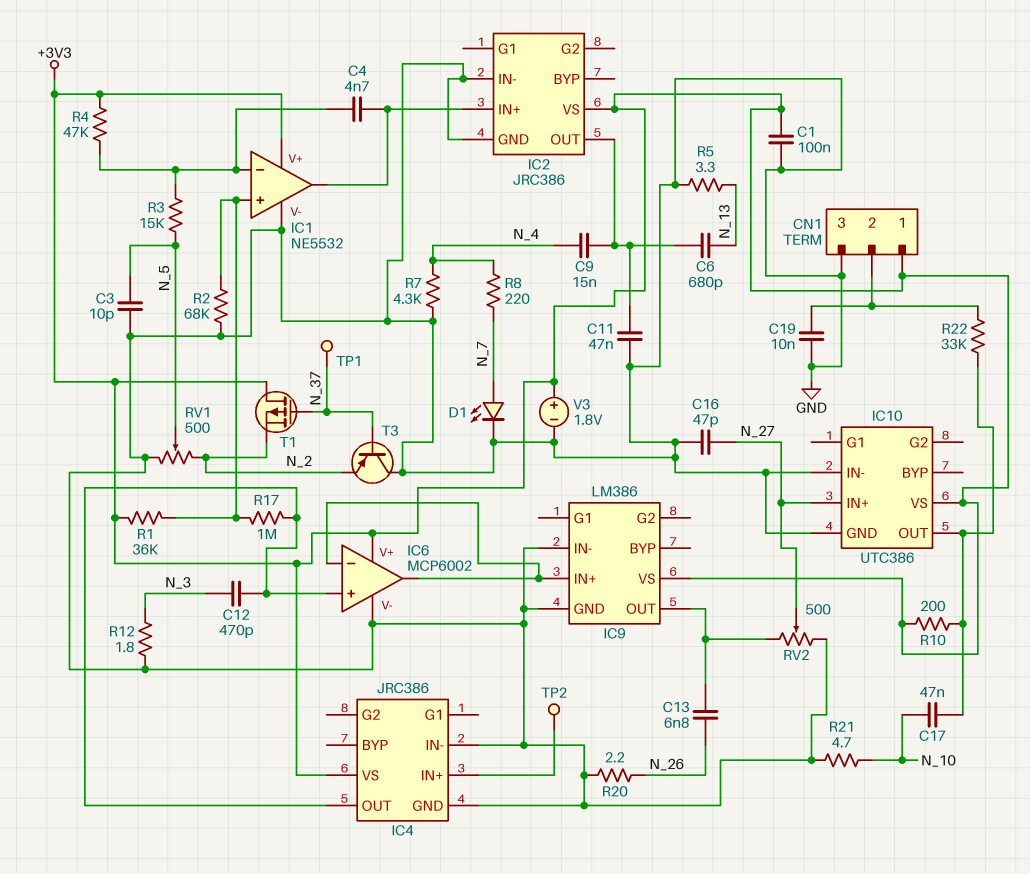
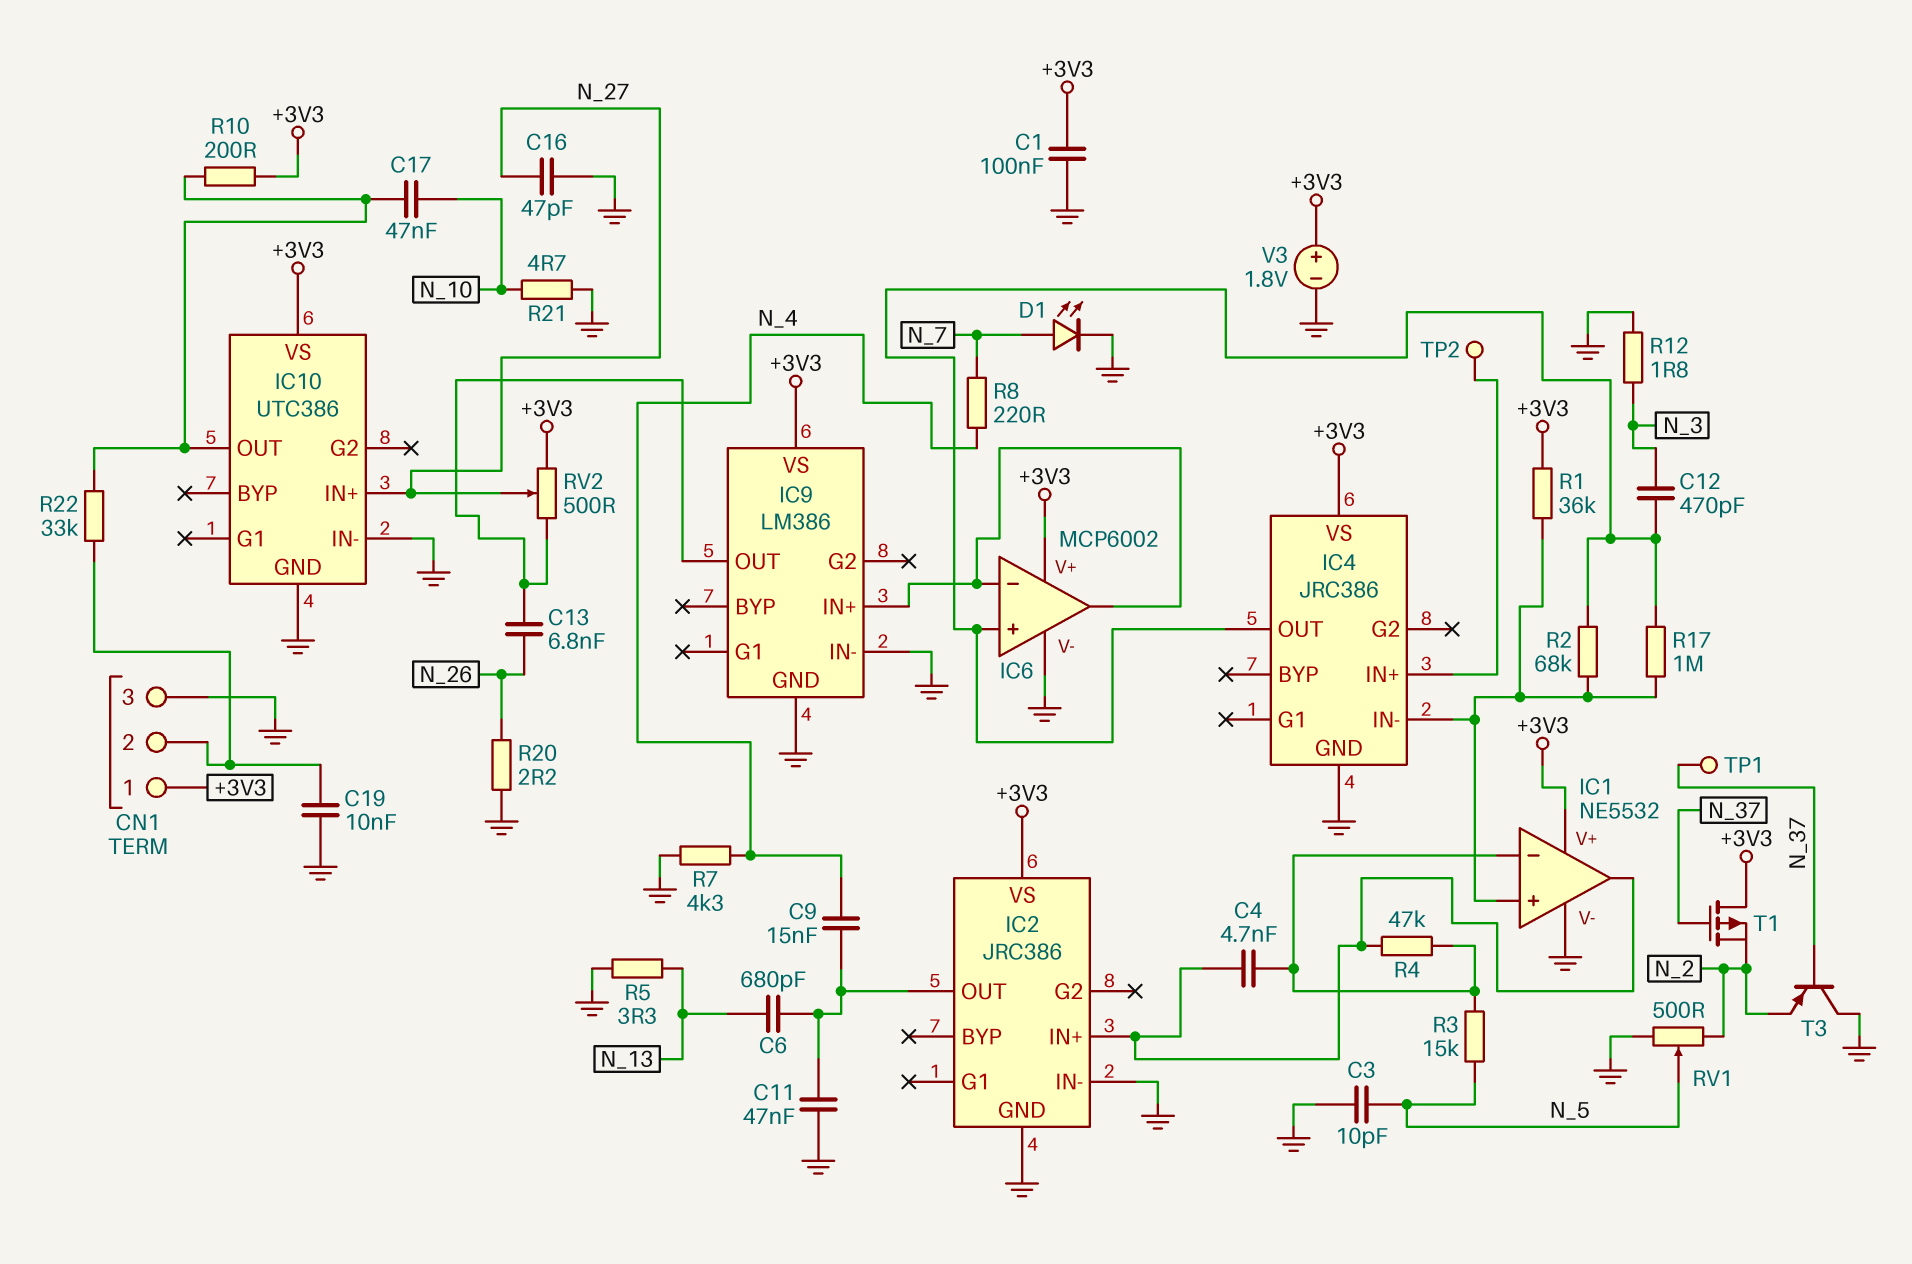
IC4 pin IN-: GND -> IC1/in+
R2: 68k (GND, IC1/in+) -> 68k (IC1/in+, IC4/OUT)
R4: 47k (+3V3, IC1/in-) -> 47k (IC1/in-, IC1/out)
RV2: 500 (GND, IC9/OUT, wiper N_27) -> 500 (+3V3, IC9/OUT, wiper N_27)

